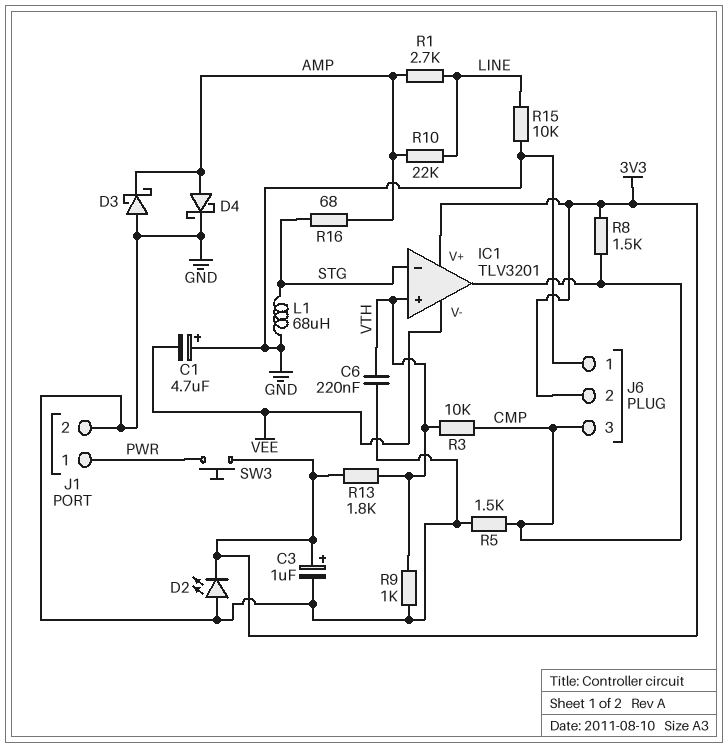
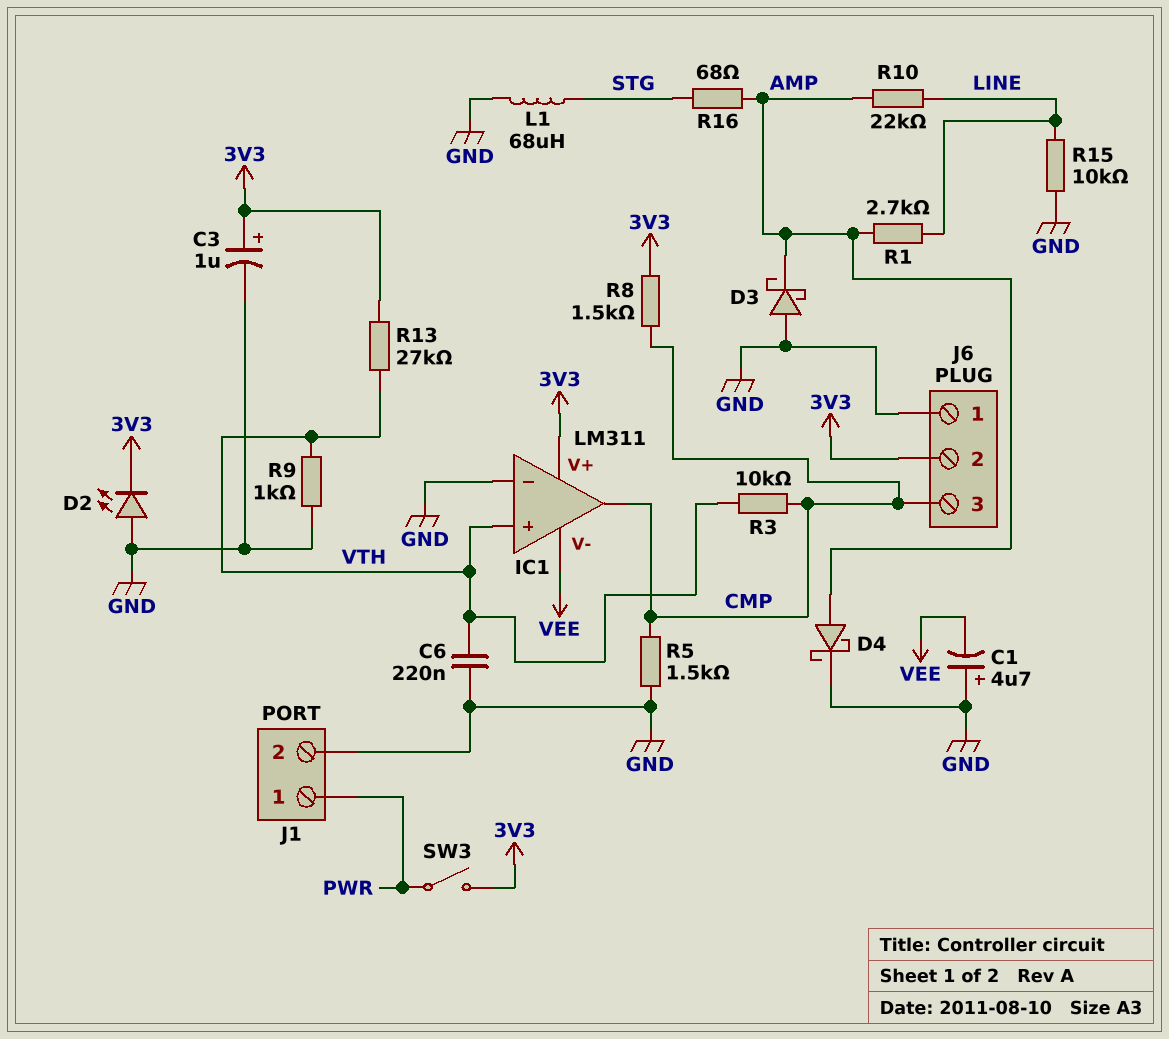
IC1: TLV3201 -> LM311
IC1 pin in-: STG -> GND
R13: 1.8k (3V3, VTH) -> 27k (3V3, VTH)
SW3: button (3V3, PWR) -> switch (3V3, PWR)

